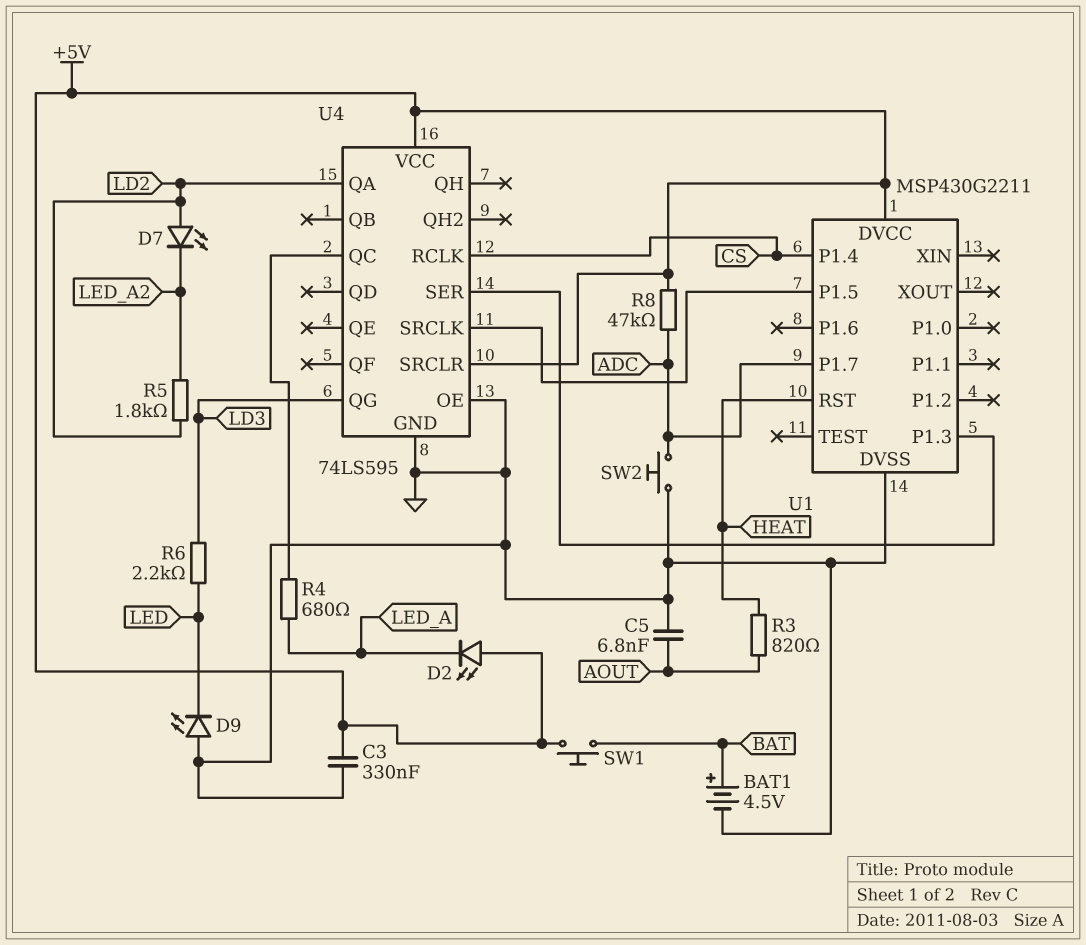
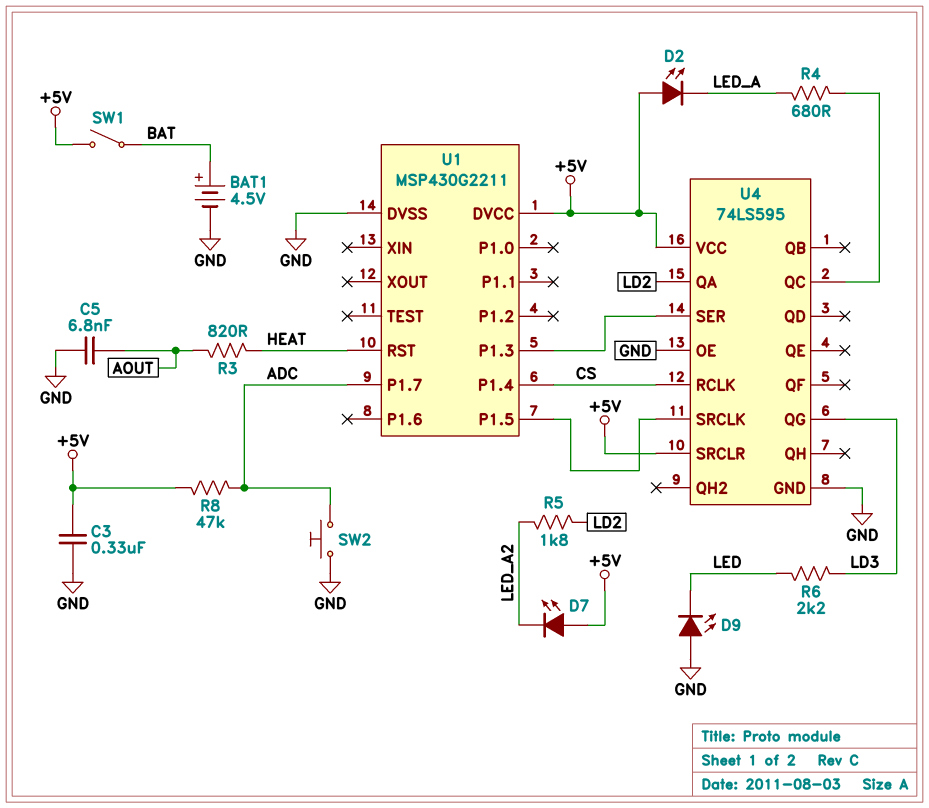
D7: LED (A LD2, K LED_A2) -> LED (A +5V, K LED_A2)
SW1: button (+5V, BAT) -> switch (+5V, BAT)

